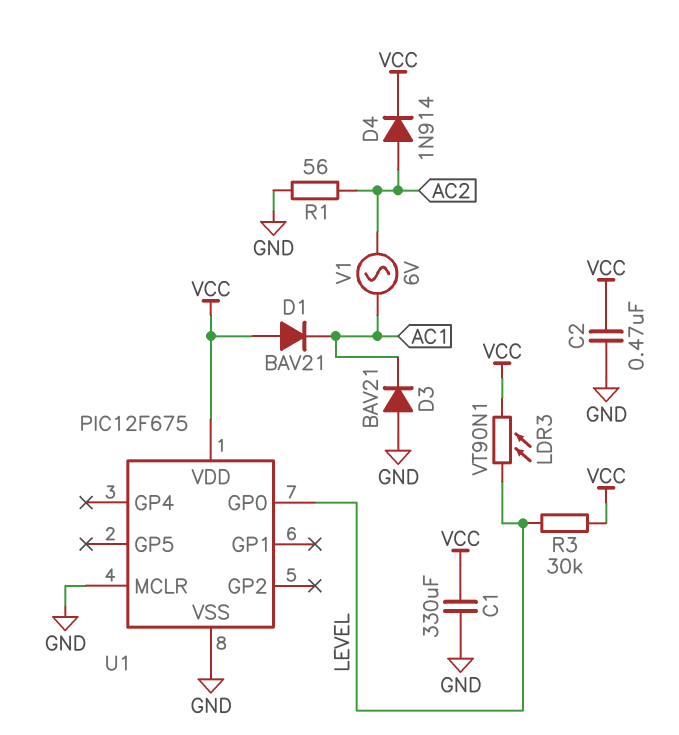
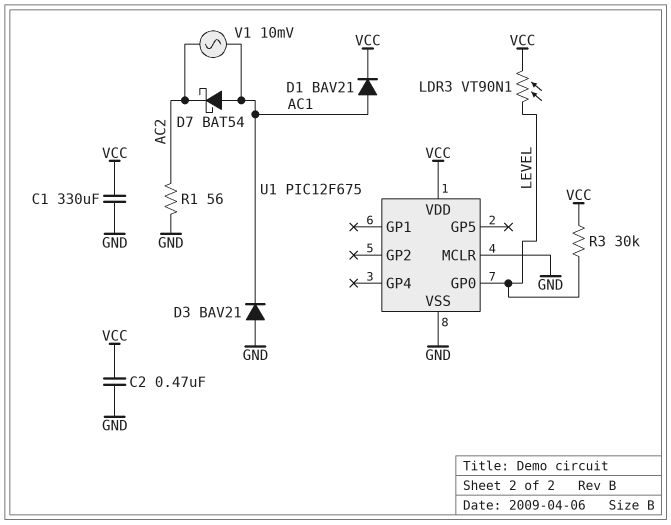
D1: diode BAV21 (A VCC, K AC1) -> diode BAV21 (A AC1, K VCC)
D4: diode 1N914 (A AC2, K VCC) -> none
D7: none -> schottky BAT54 (A AC1, K AC2)
V1: AC 6V (AC1, AC2) -> AC 10mV (AC1, AC2)

